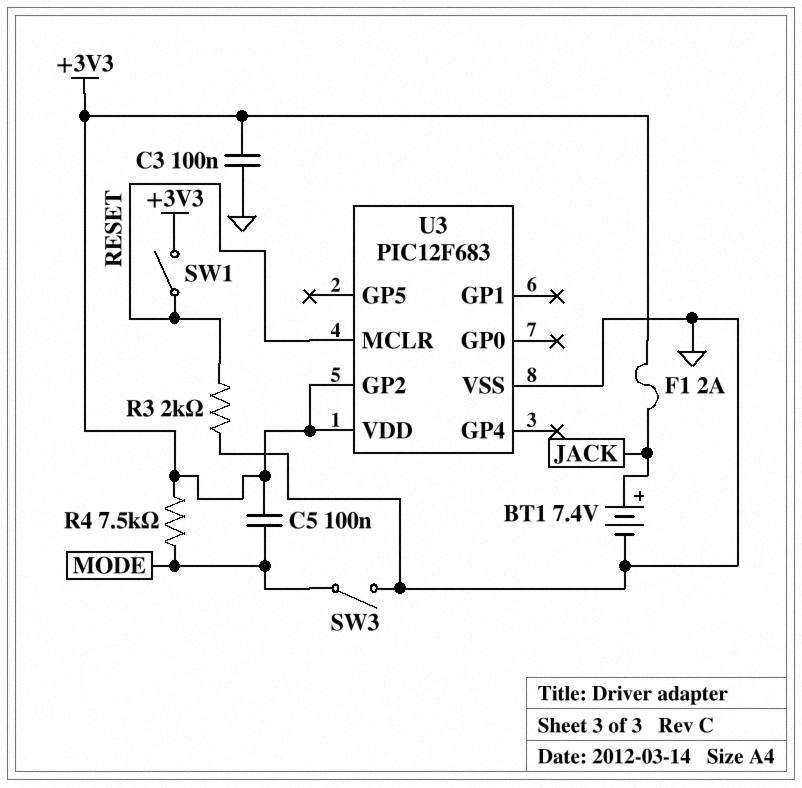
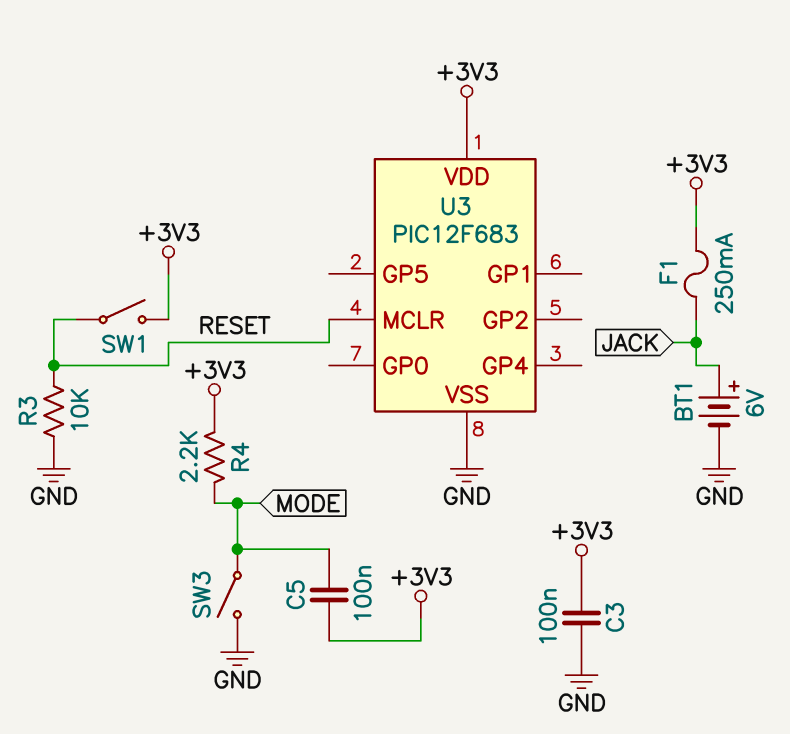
BT1: 7.4V (plus JACK, minus GND) -> 6V (plus JACK, minus GND)
F1: 2A (+3V3, JACK) -> 250mA (+3V3, JACK)
R3: 2k (GND, RESET) -> 10k (GND, RESET)
R4: 7.5k (+3V3, MODE) -> 2.2k (+3V3, MODE)
U3 pin GP2: +3V3 -> none

